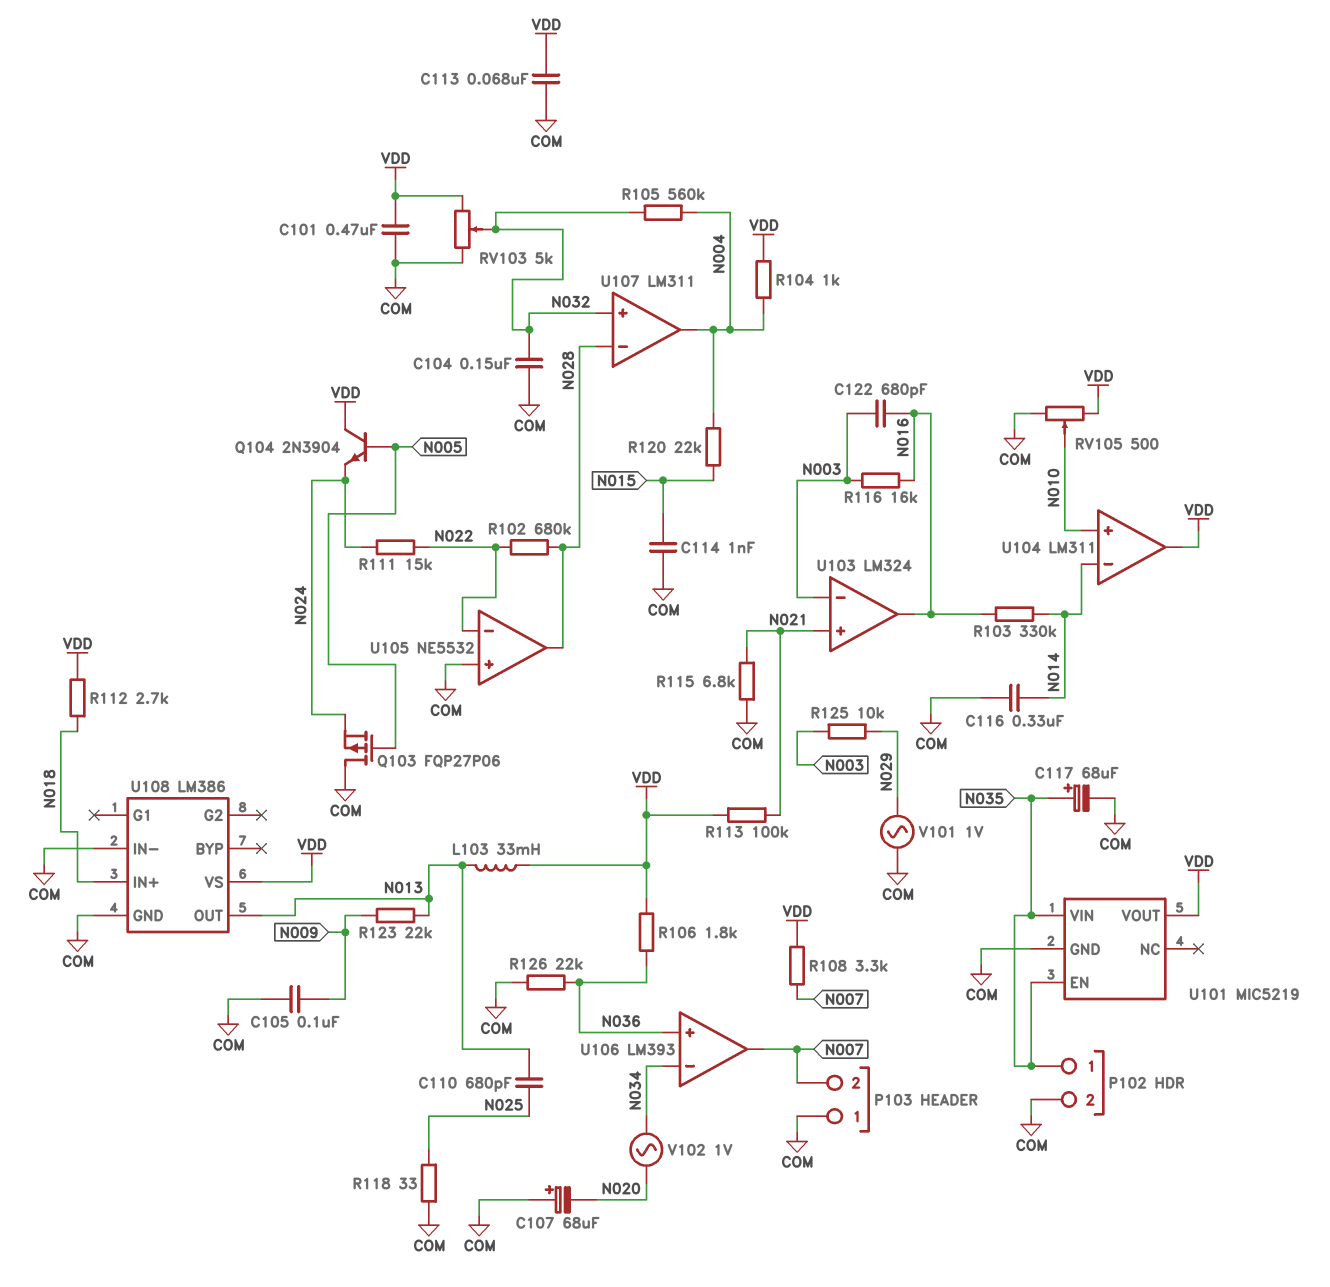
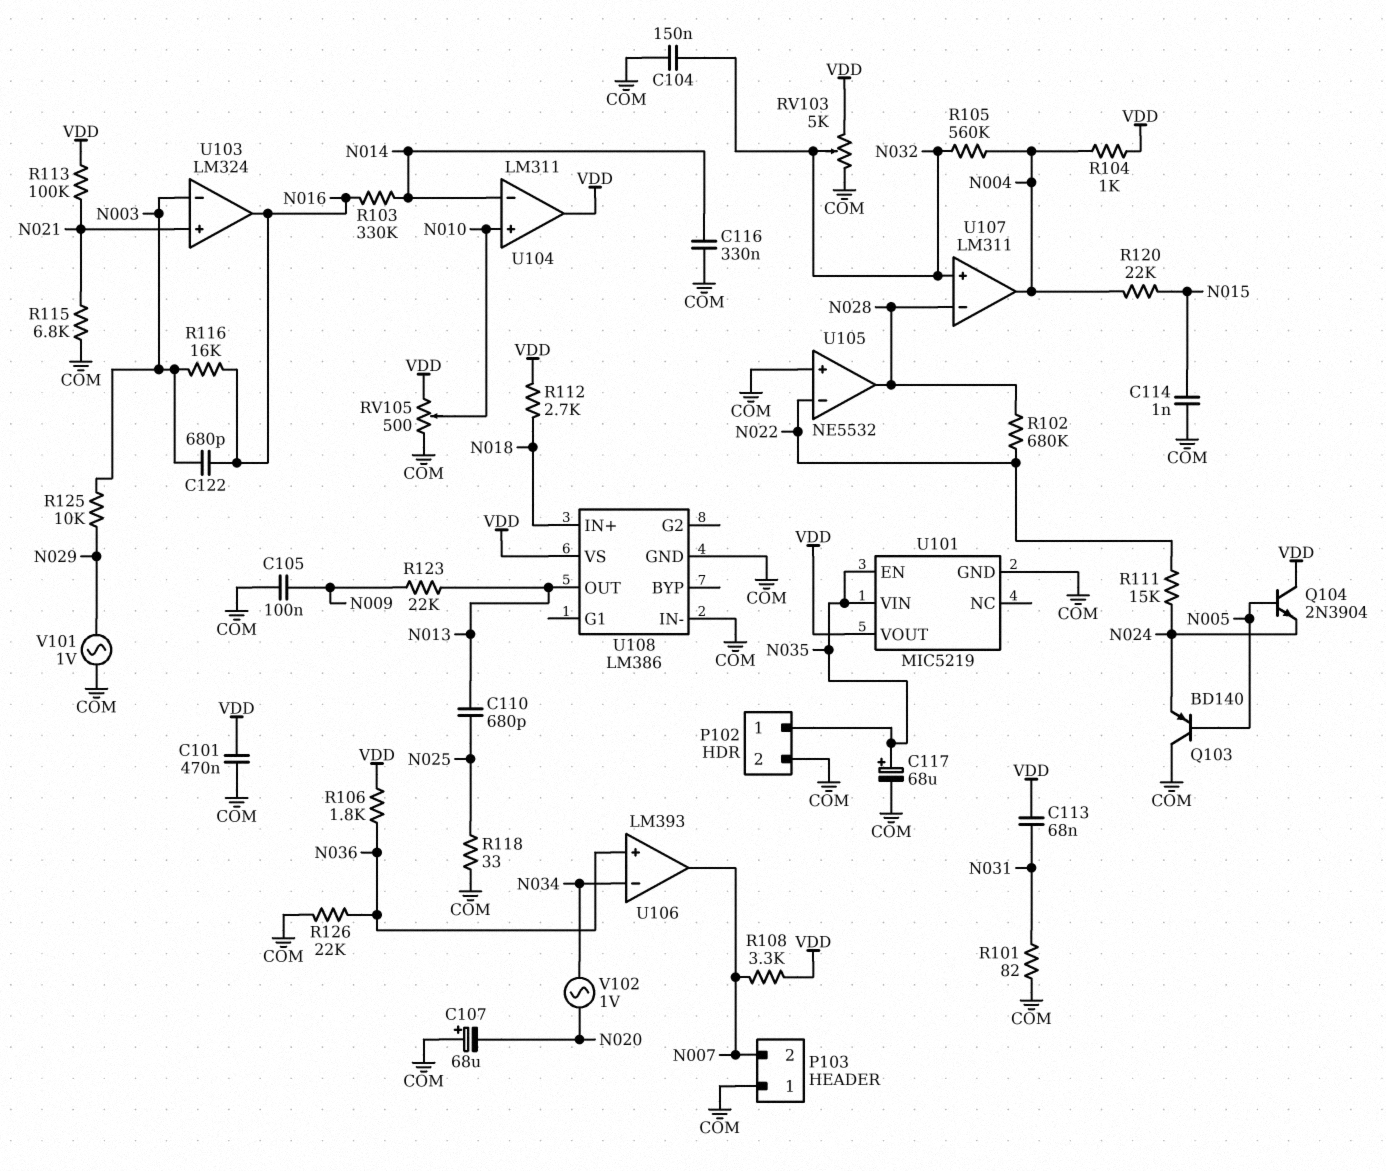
C113: 68nF (COM, VDD) -> 68nF (N031, VDD)
L103: 33mH (N013, VDD) -> none
Q103: PMOS FQP27P06 (G N005, D COM, S N024) -> PNP BD140 (B N005, C COM, E N024)
R101: none -> 82 (COM, N031)

